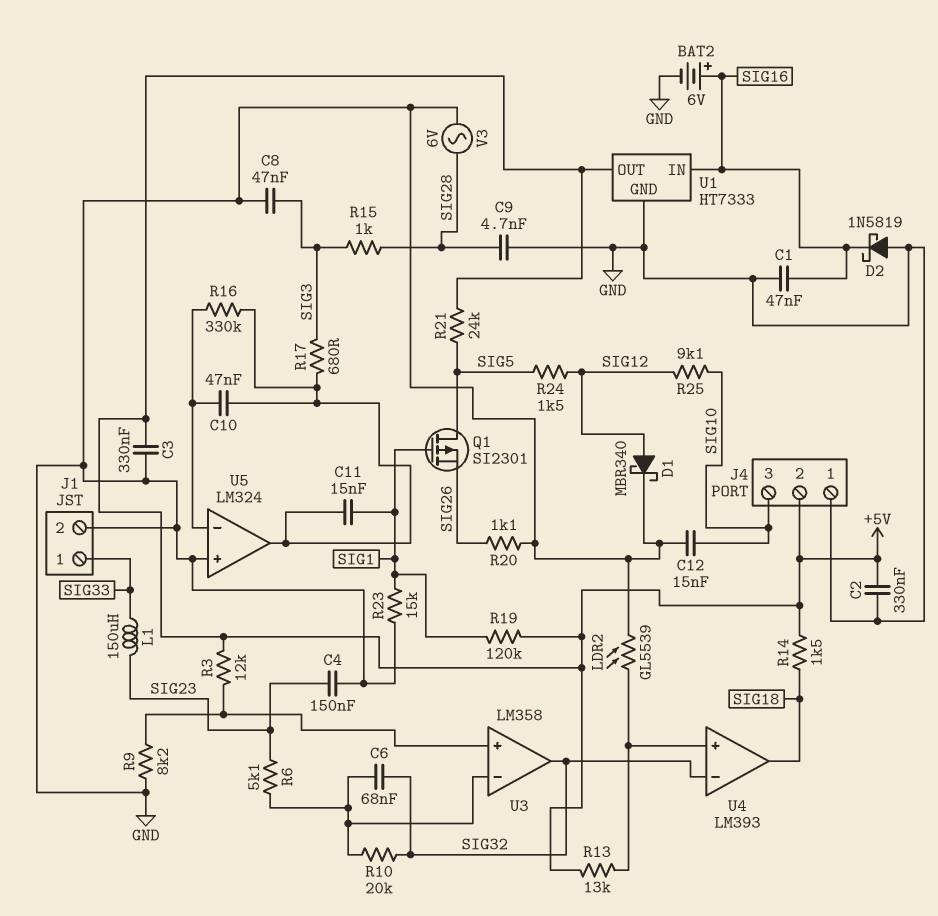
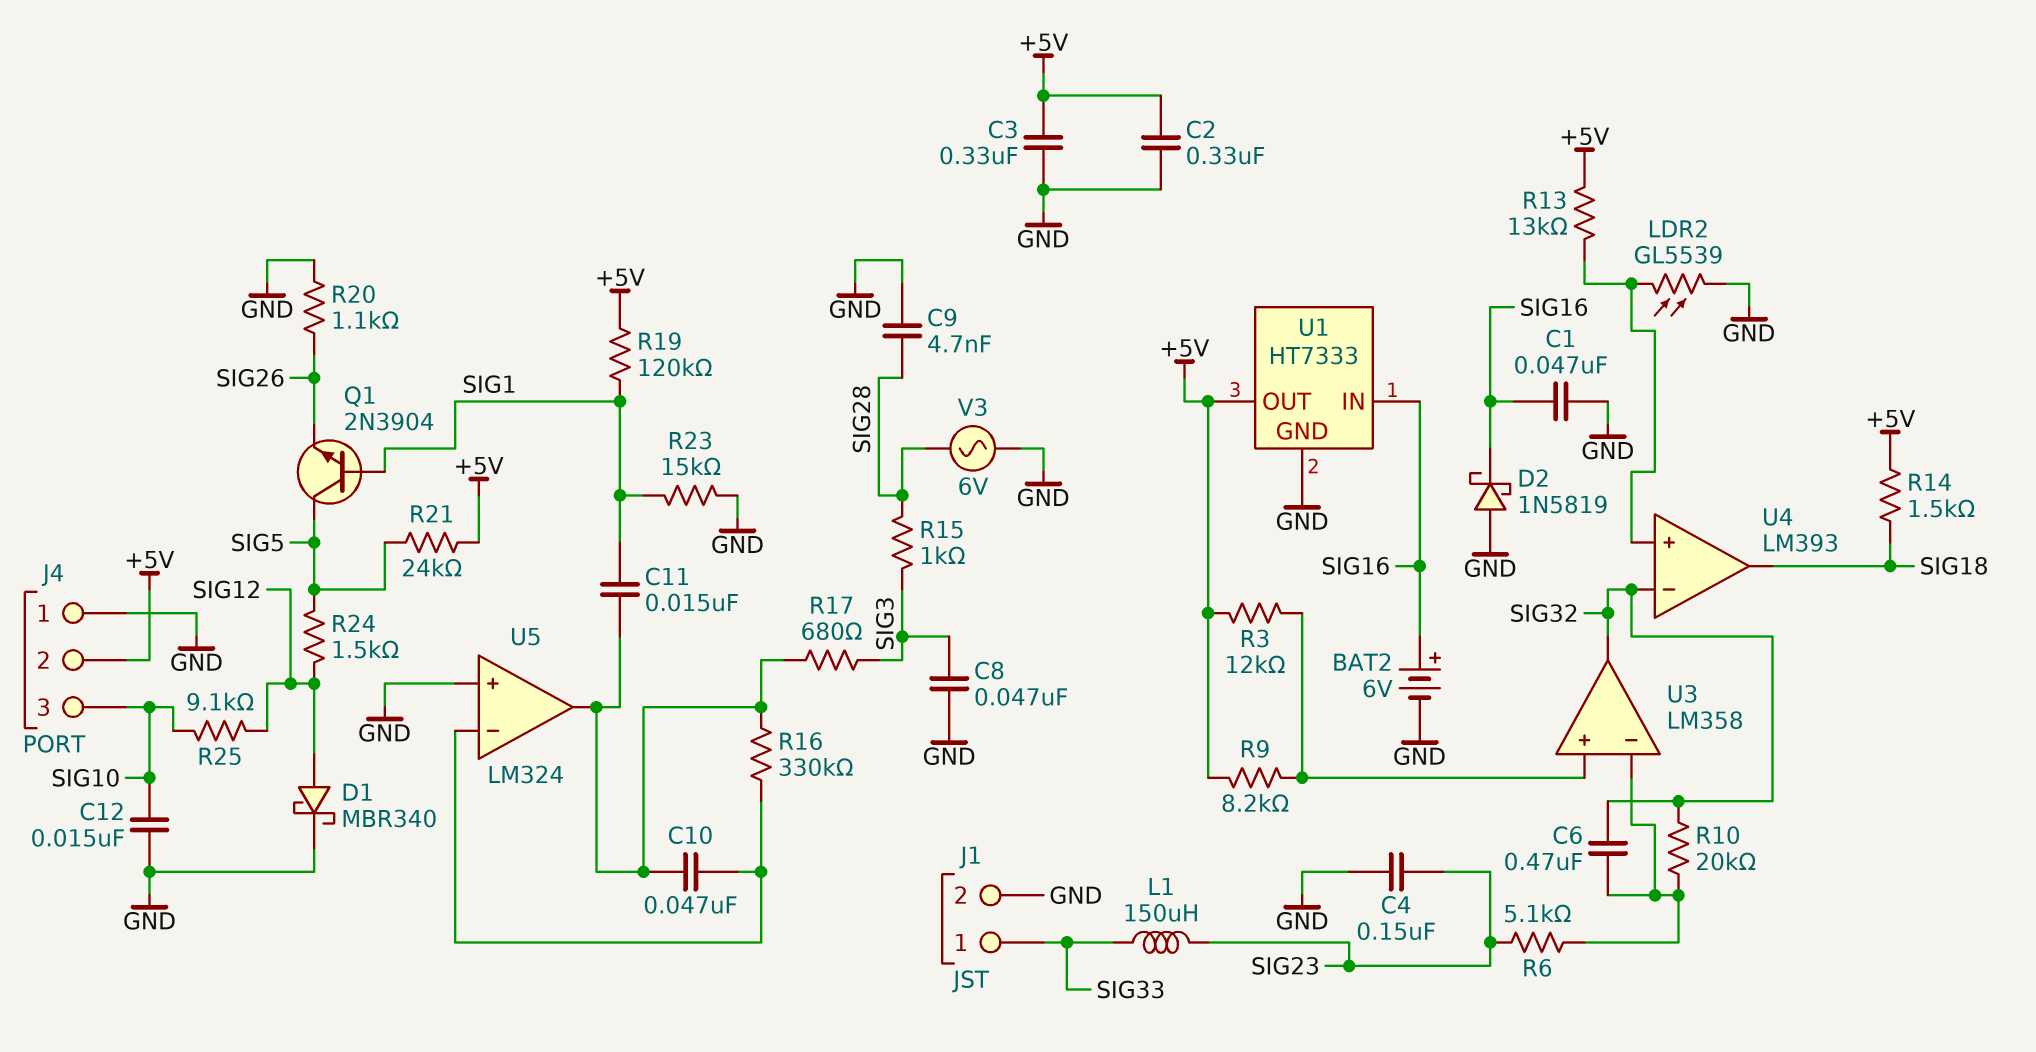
C6: 68nF (SIG32, U3/in-) -> 470nF (SIG32, U3/in-)
Q1: PMOS SI2301 (G SIG1, D SIG5, S SIG26) -> NPN 2N3904 (B SIG1, C SIG5, E SIG26)
R9: 8.2k (GND, U3/in+) -> 8.2k (+5V, U3/in+)

